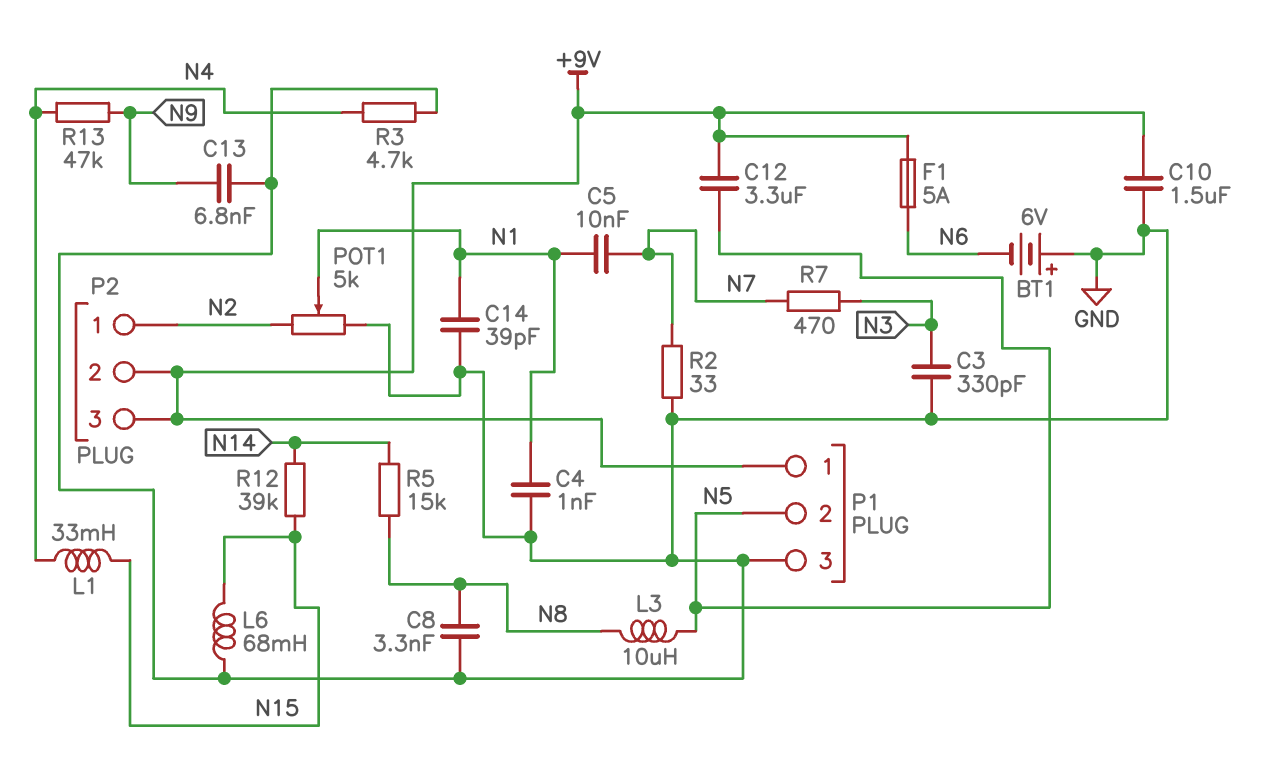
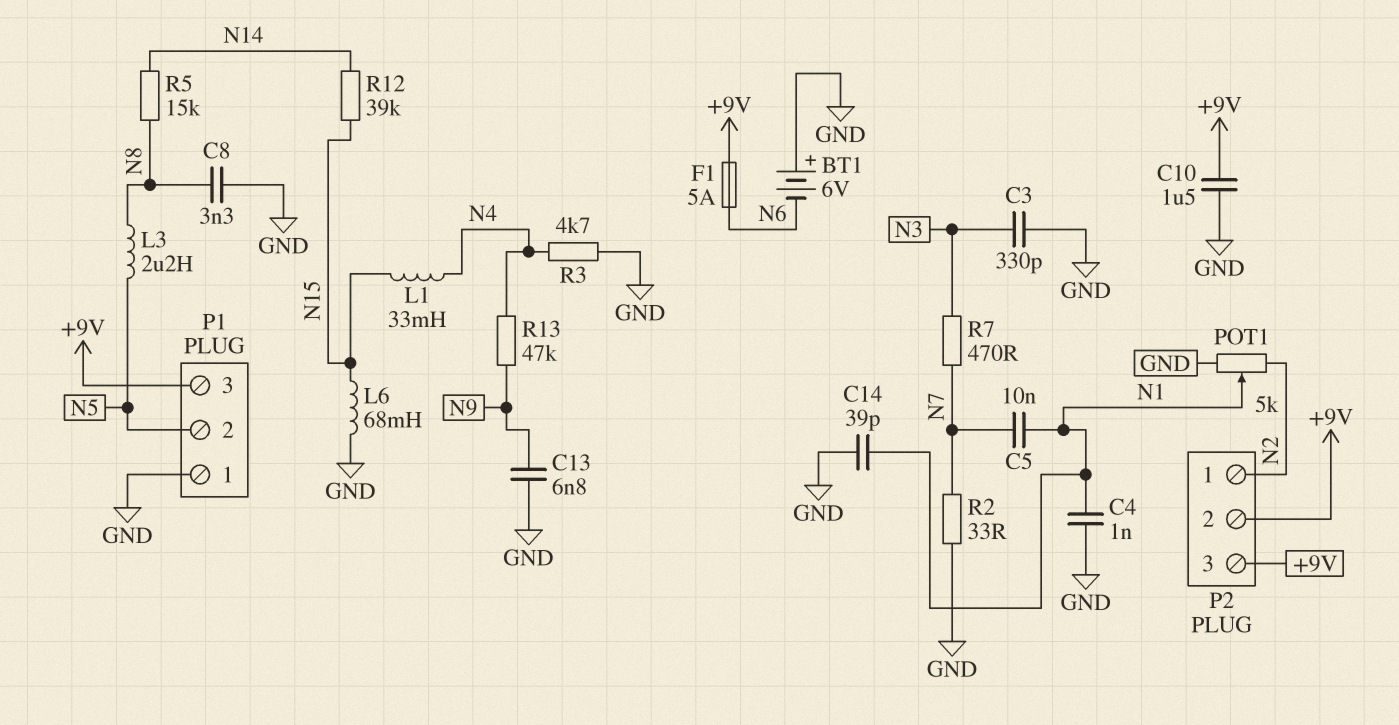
C12: 3.3uF (+9V, N5) -> none
L3: 10uH (N5, N8) -> 2.2uH (N5, N8)
P1 pin 1: +9V -> GND
P1 pin 3: GND -> +9V

